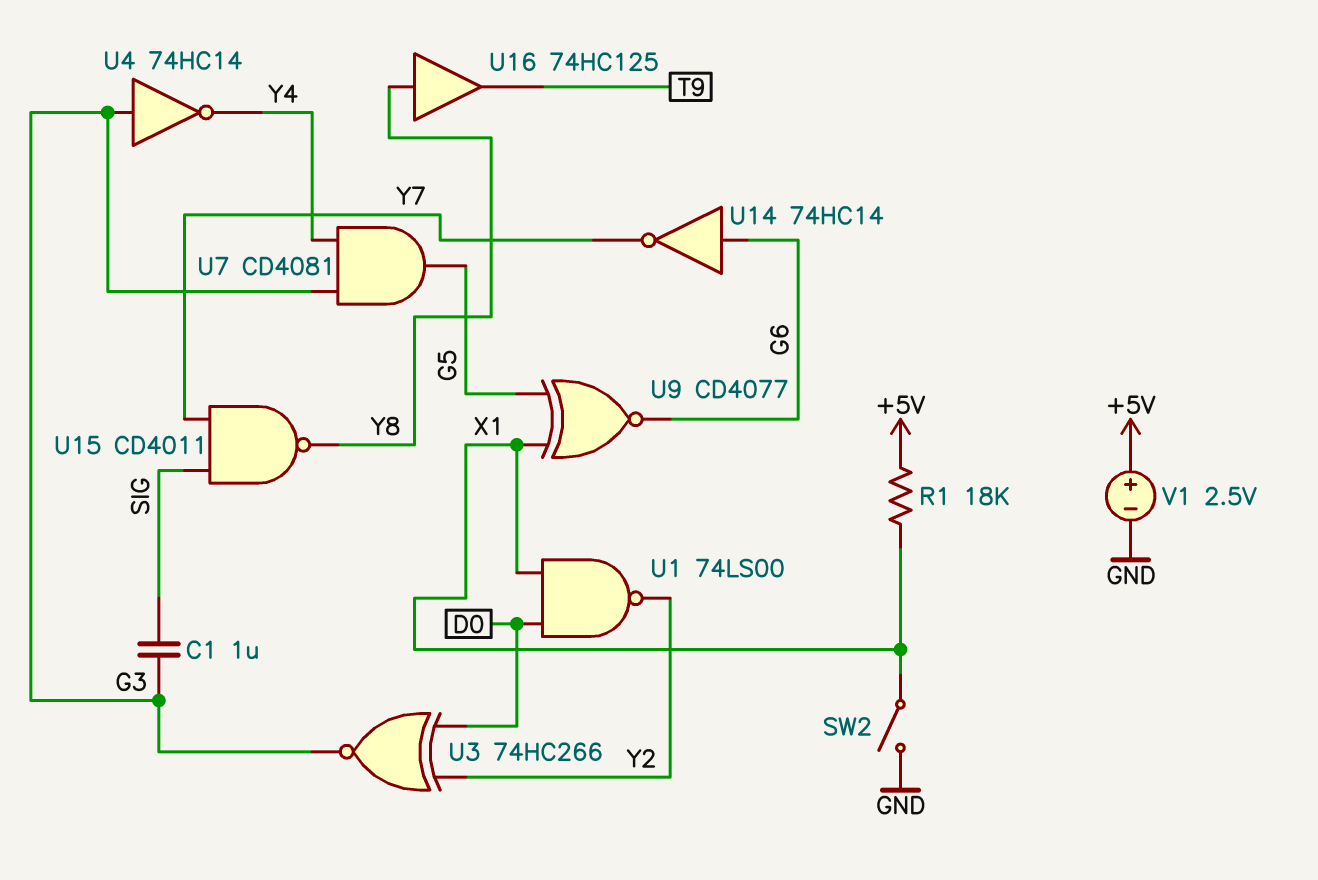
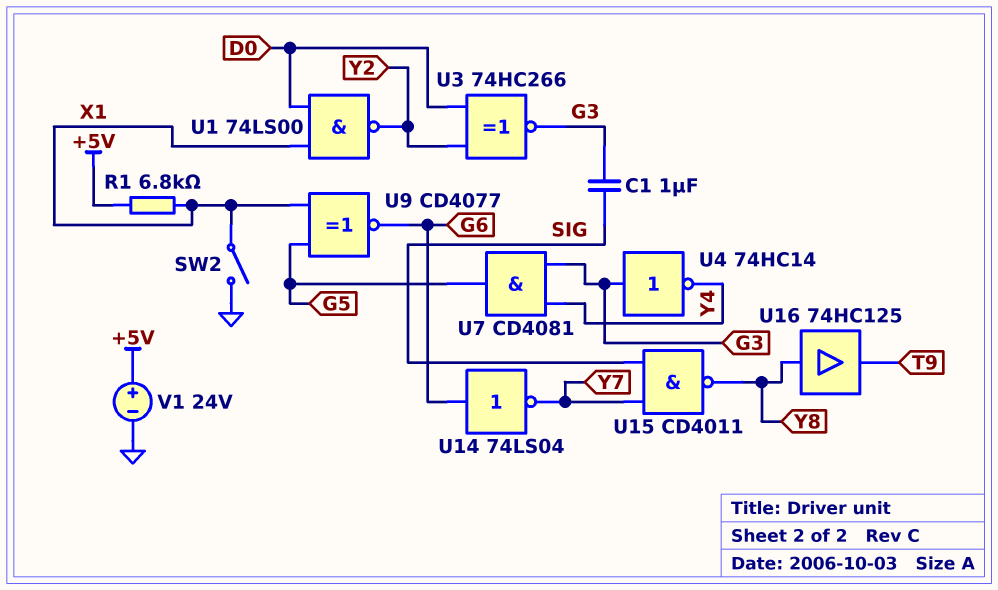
R1: 18k (+5V, X1) -> 6.8k (+5V, X1)
U14: NOT 74HC14 (in G6, out Y7) -> NOT 74LS04 (in G6, out Y7)
V1: 2.5V (plus +5V, minus GND) -> 24V (plus +5V, minus GND)

